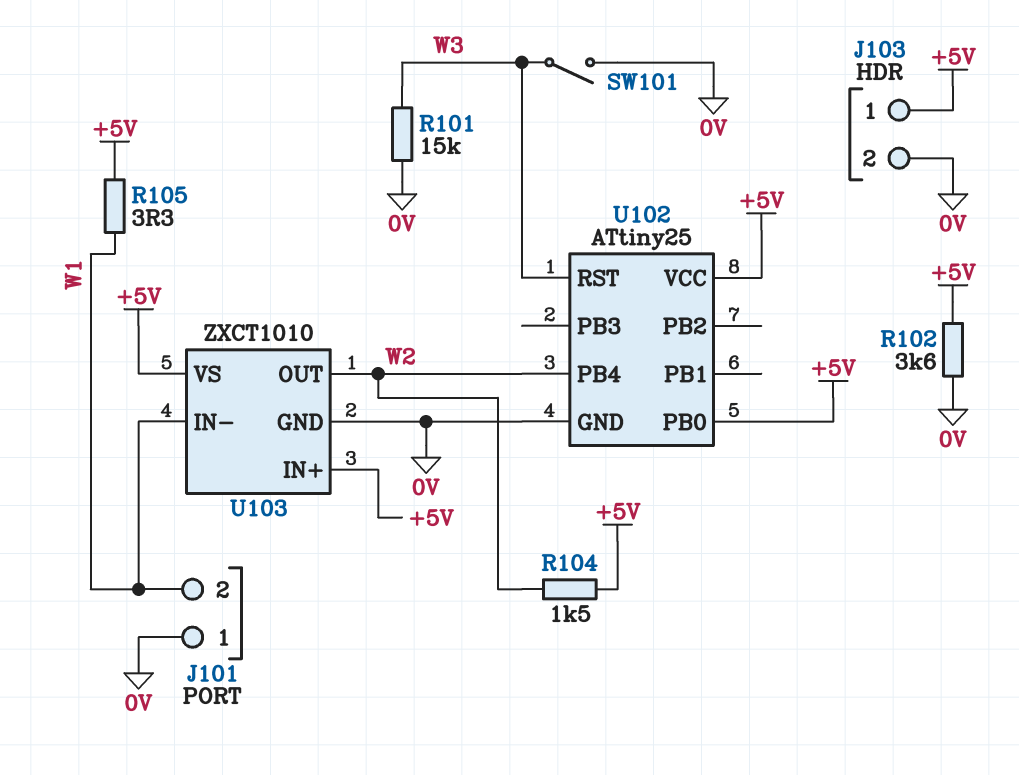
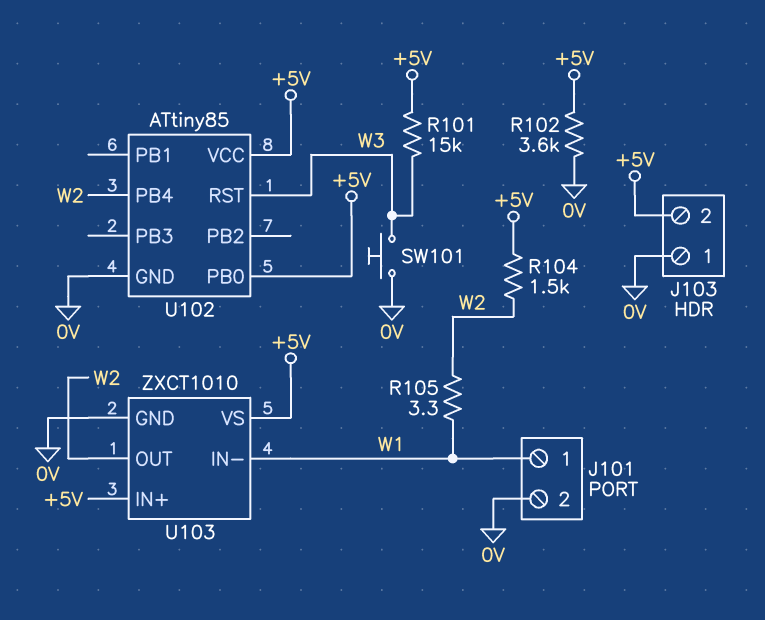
J101 pin 1: 0V -> W1
J101 pin 2: W1 -> 0V
J103 pin 1: +5V -> 0V
J103 pin 2: 0V -> +5V
R101: 15k (0V, W3) -> 15k (+5V, W3)
R105: 3.3 (+5V, W1) -> 3.3 (W1, W2)
SW101: switch (0V, W3) -> button (0V, W3)
U102: ATtiny25 -> ATtiny85

